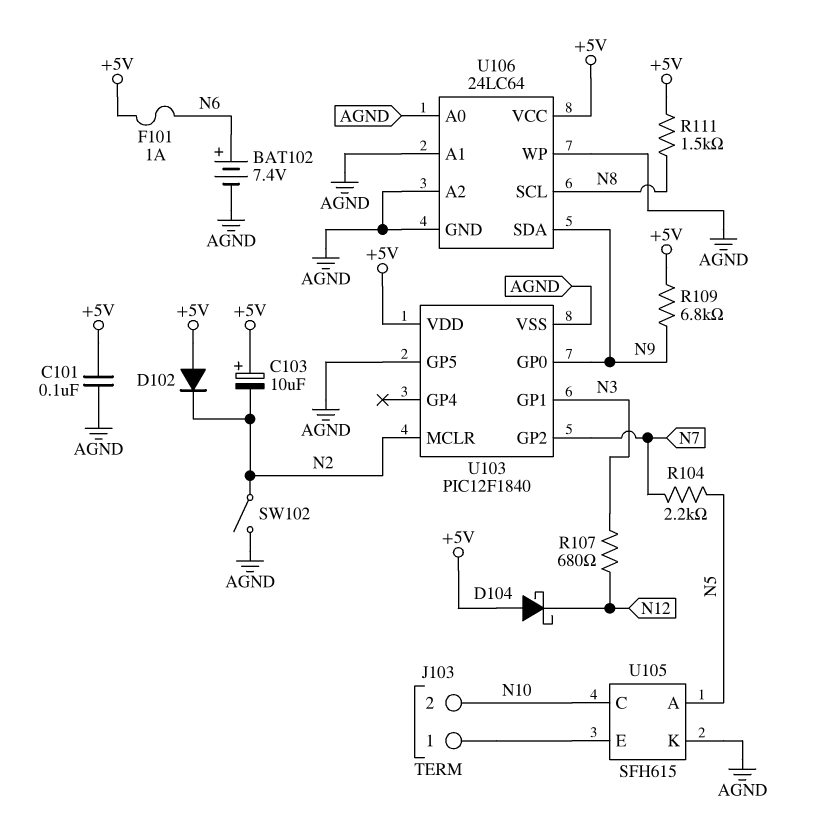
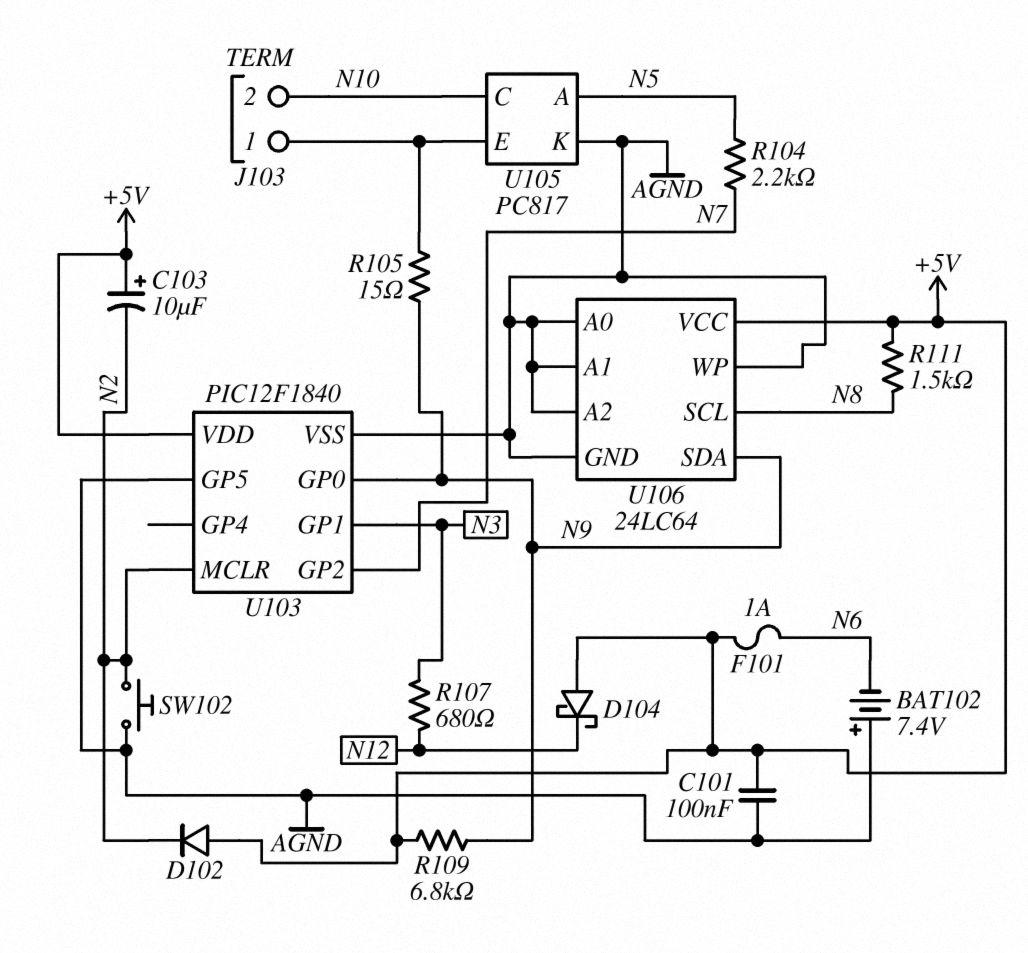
BAT102: 7.4V (plus N6, minus AGND) -> 7.4V (plus AGND, minus N6)
R105: none -> 15 (J103/1, N9)
SW102: switch (AGND, N2) -> button (AGND, N2)
U105: SFH615 -> PC817

